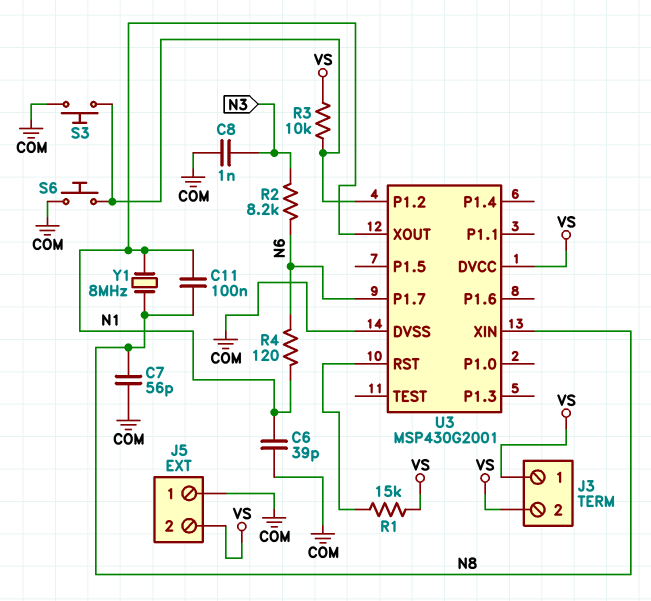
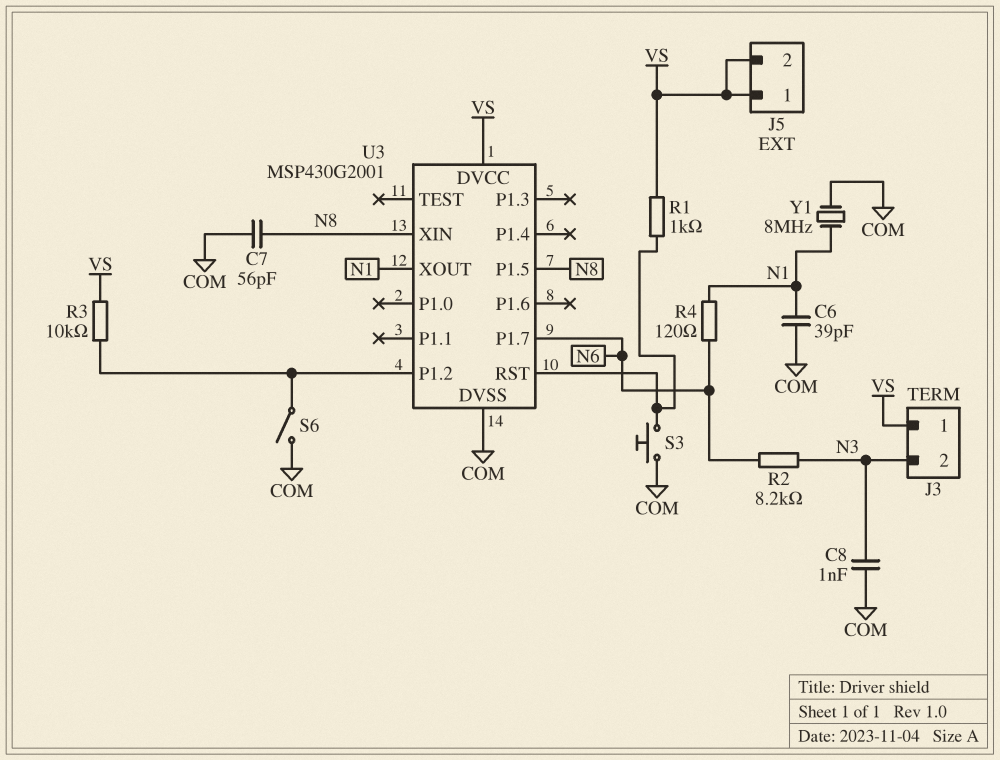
C11: 100nF (N1, N8) -> none
J3 pin 2: VS -> N3
J5 pin 1: COM -> VS
R1: 15k (U3/RST, VS) -> 1k (U3/RST, VS)
S3: button (COM, U3/P1.2) -> button (COM, U3/RST)
S6: button (COM, U3/P1.2) -> switch (COM, U3/P1.2)
U3 pin P1.5: none -> N8
Y1: 8MHz (N1, N8) -> 8MHz (COM, N1)

